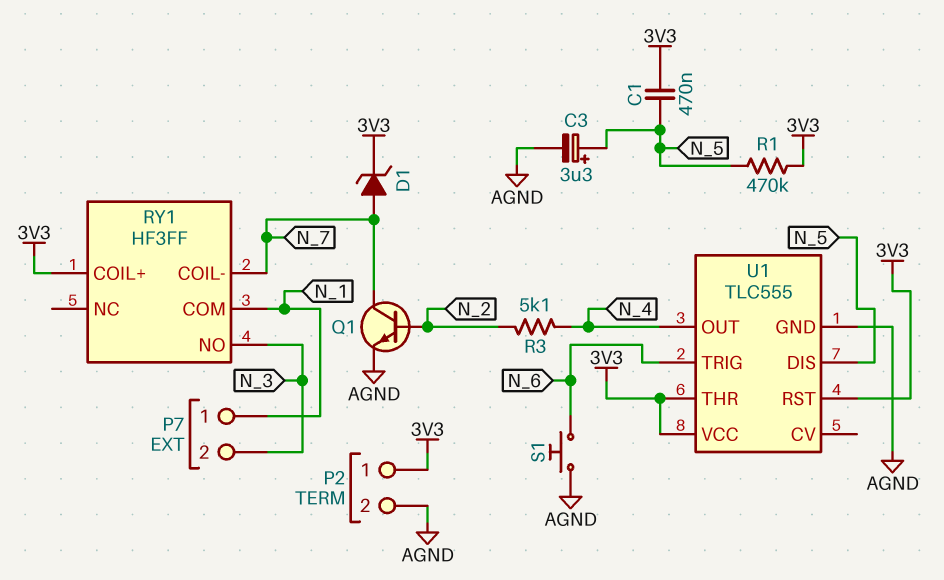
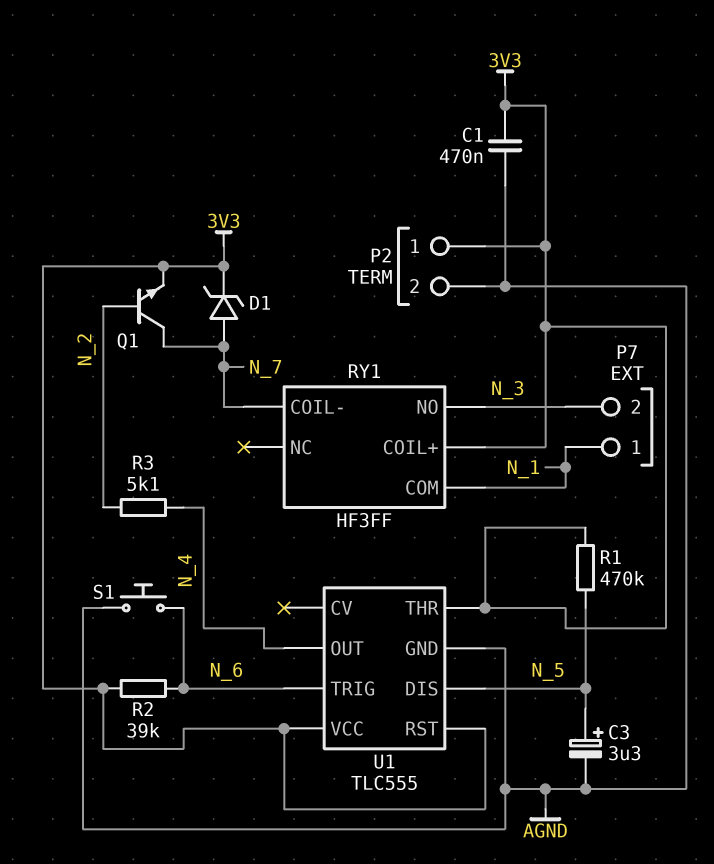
C1: 470nF (3V3, N_5) -> 470nF (3V3, AGND)
Q1: NPN (B N_2, C N_7, E AGND) -> NPN (B N_2, C N_7, E 3V3)
R2: none -> 39k (3V3, N_6)

